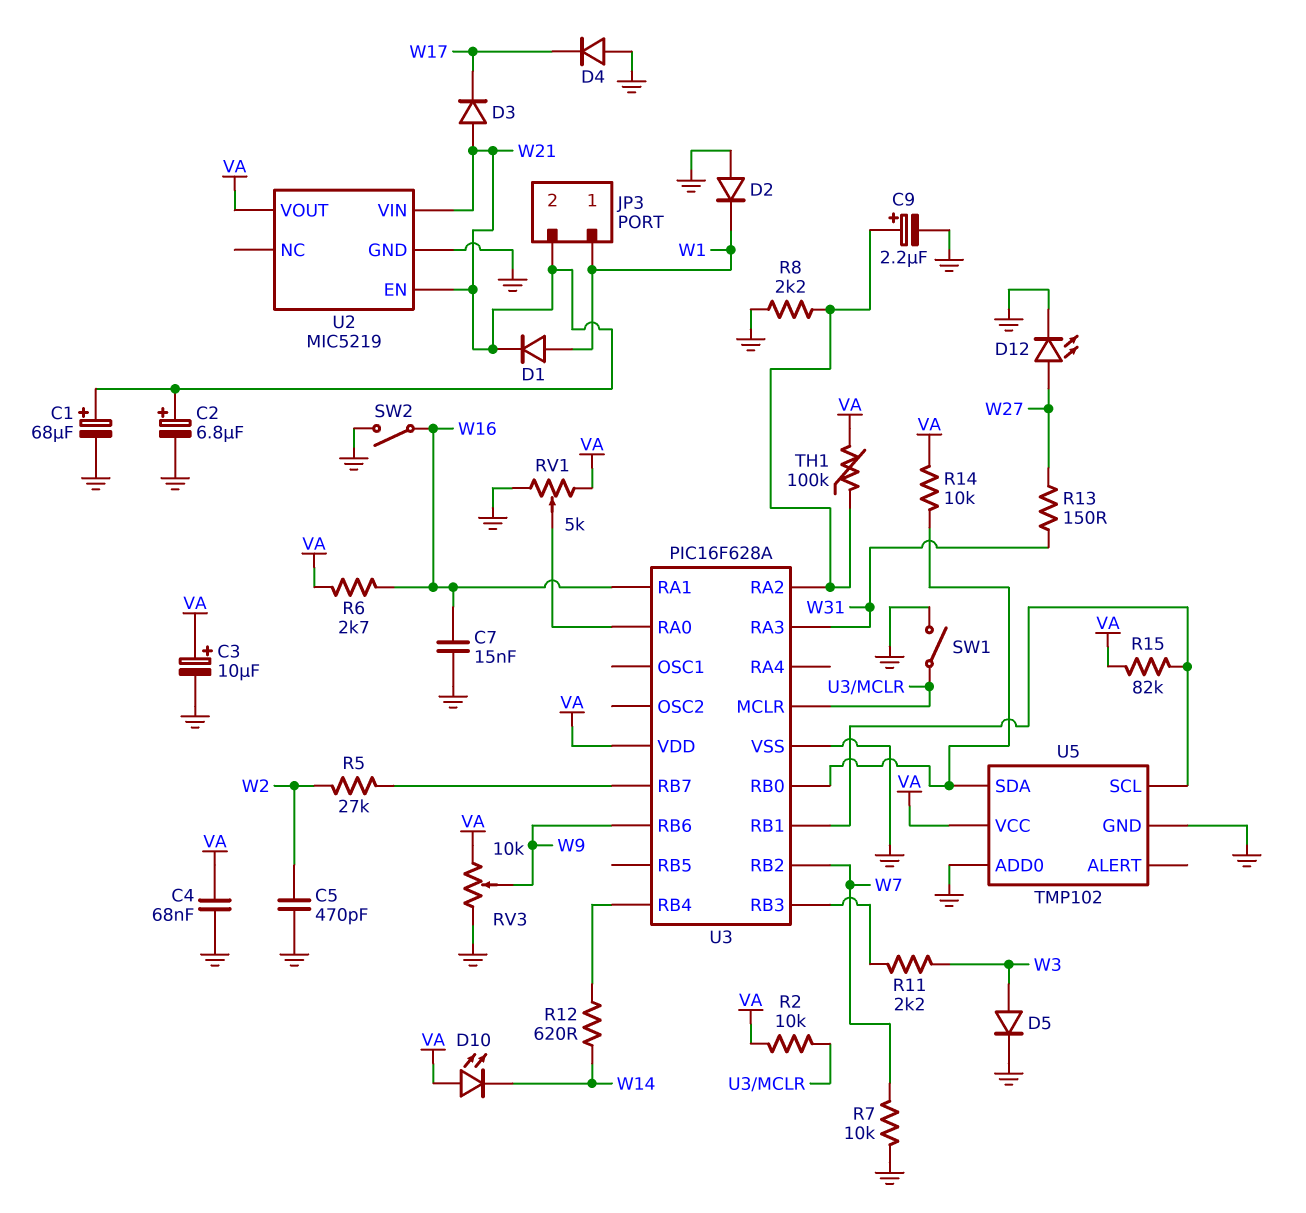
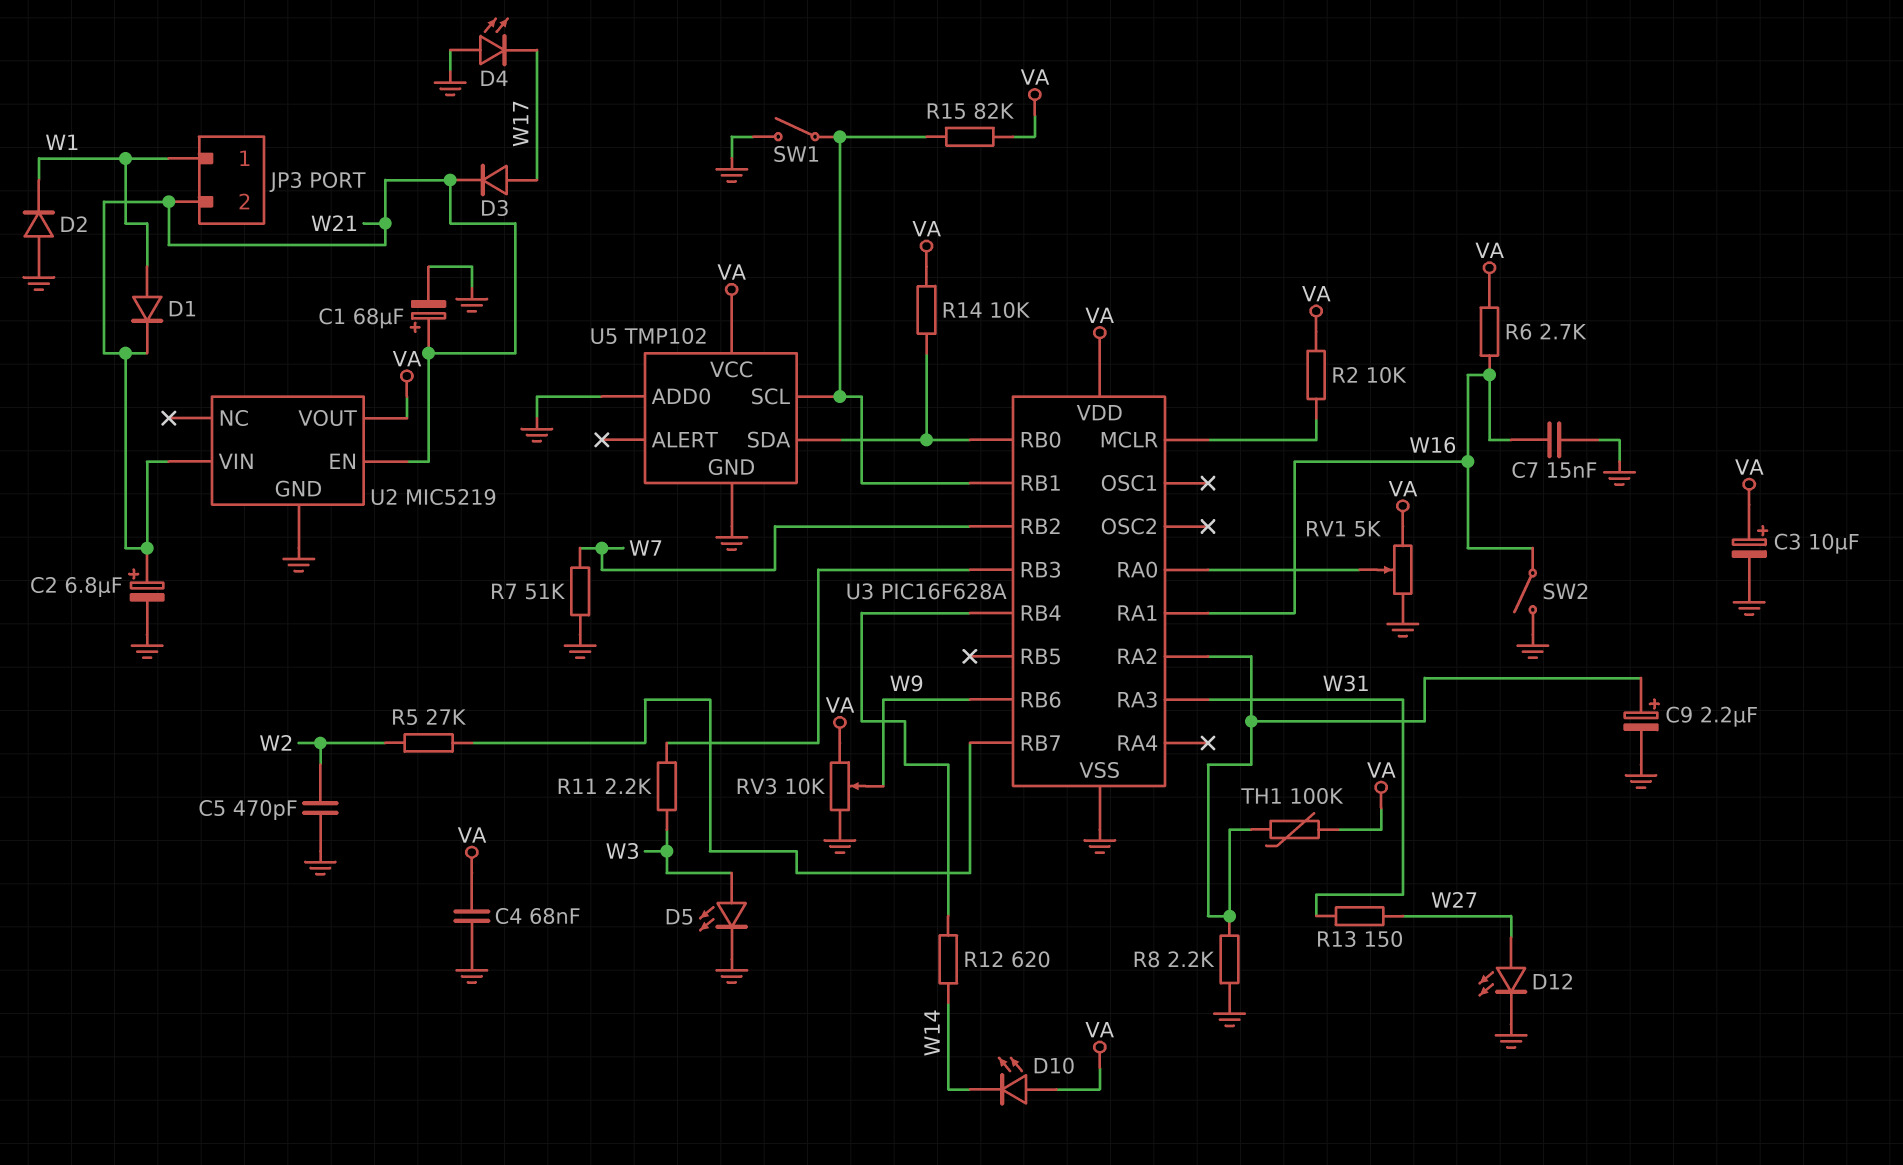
D3: diode (A W21, K W17) -> diode (A W17, K W21)
D4: diode (A GND, K W17) -> LED (A GND, K W17)
D5: diode (A W3, K GND) -> LED (A W3, K GND)
R7: 10k (GND, W7) -> 51k (GND, W7)
SW1: switch (GND, U3/MCLR) -> switch (GND, U3/RB1)

